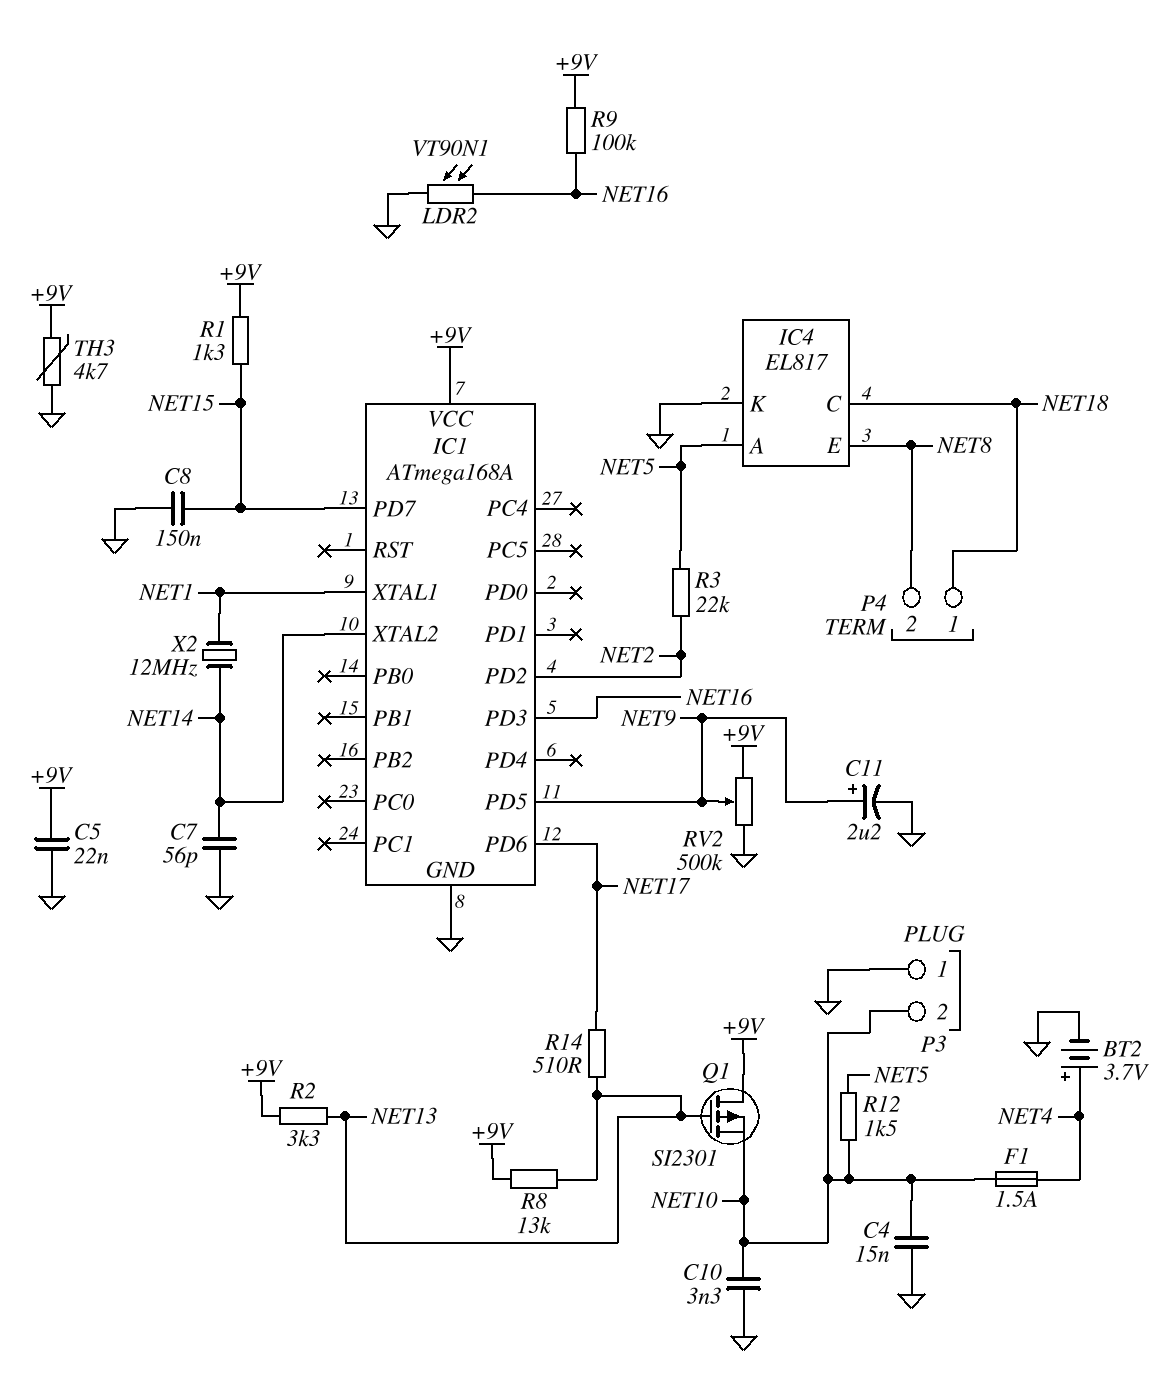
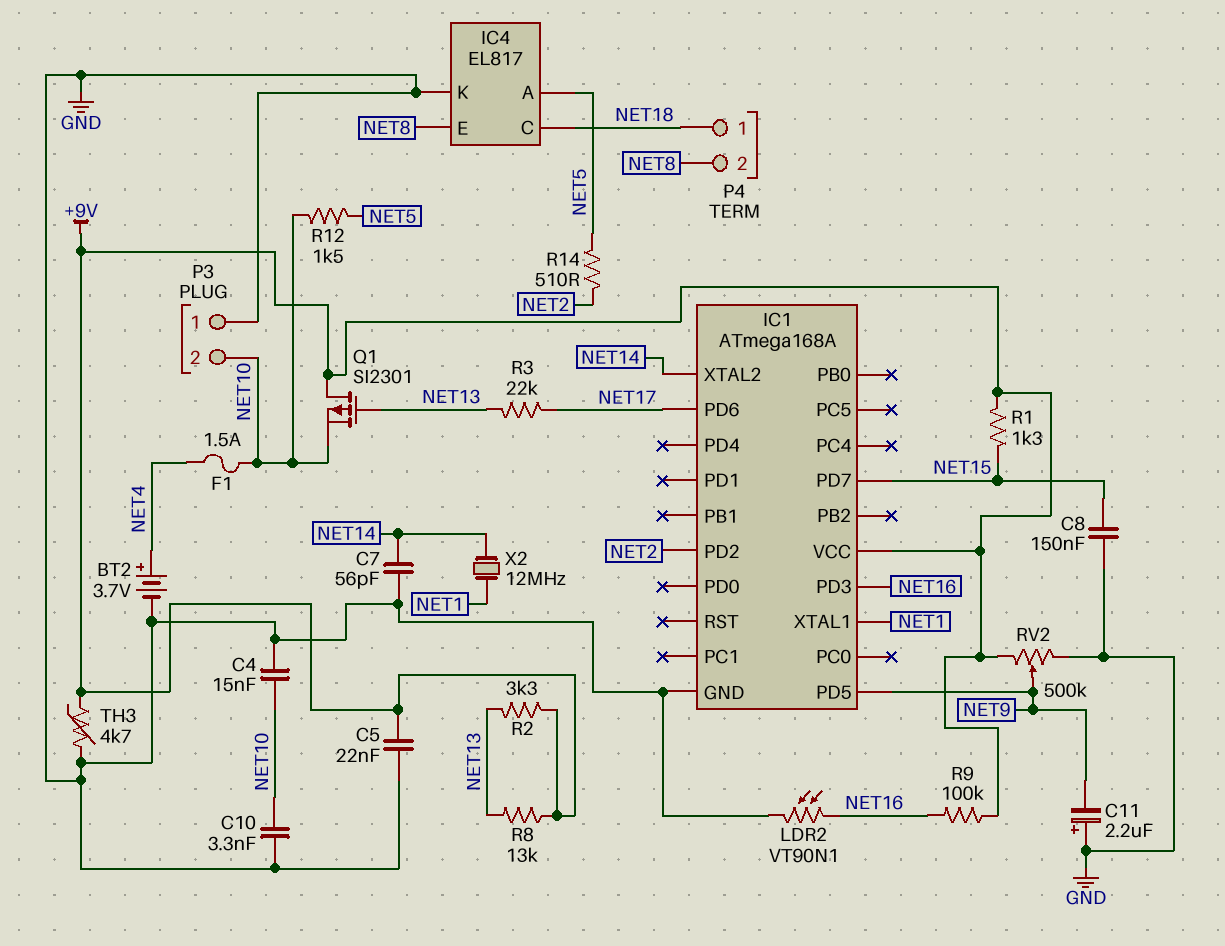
C11: 2.2uF (plus NET9, minus GND) -> 2.2uF (plus GND, minus NET9)
R3: 22k (NET2, NET5) -> 22k (NET13, NET17)
R14: 510 (NET13, NET17) -> 510 (NET2, NET5)

